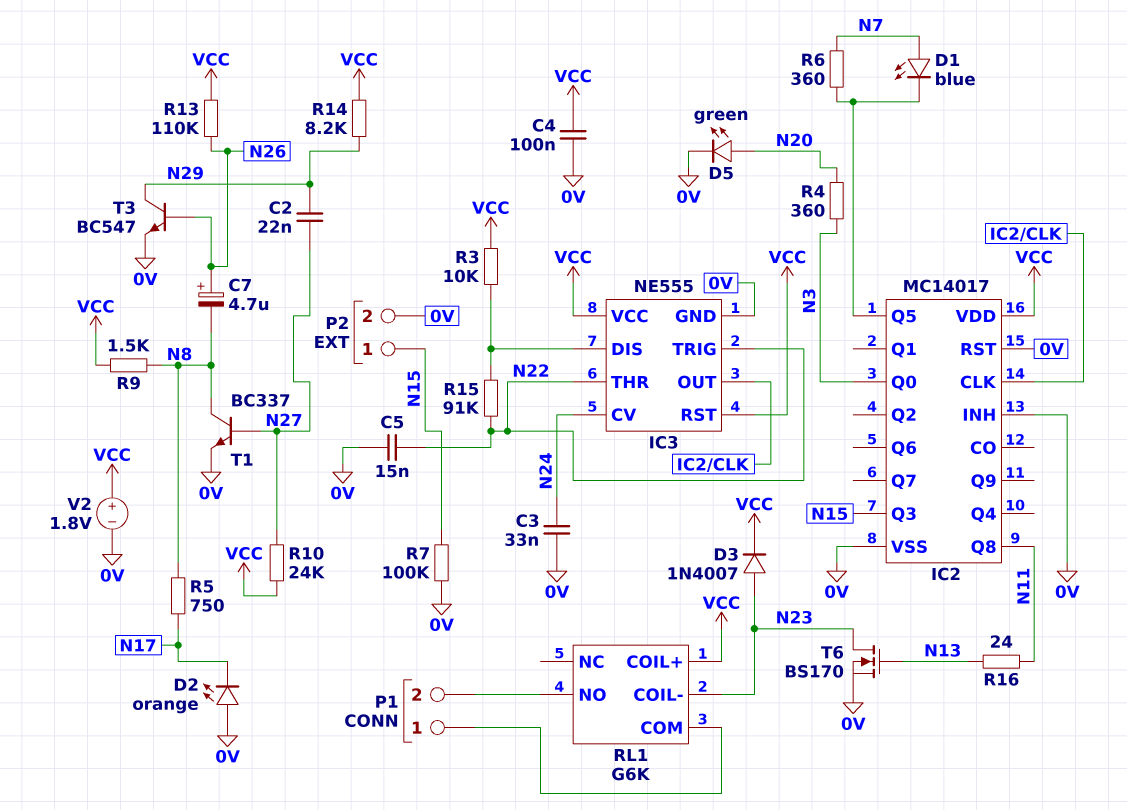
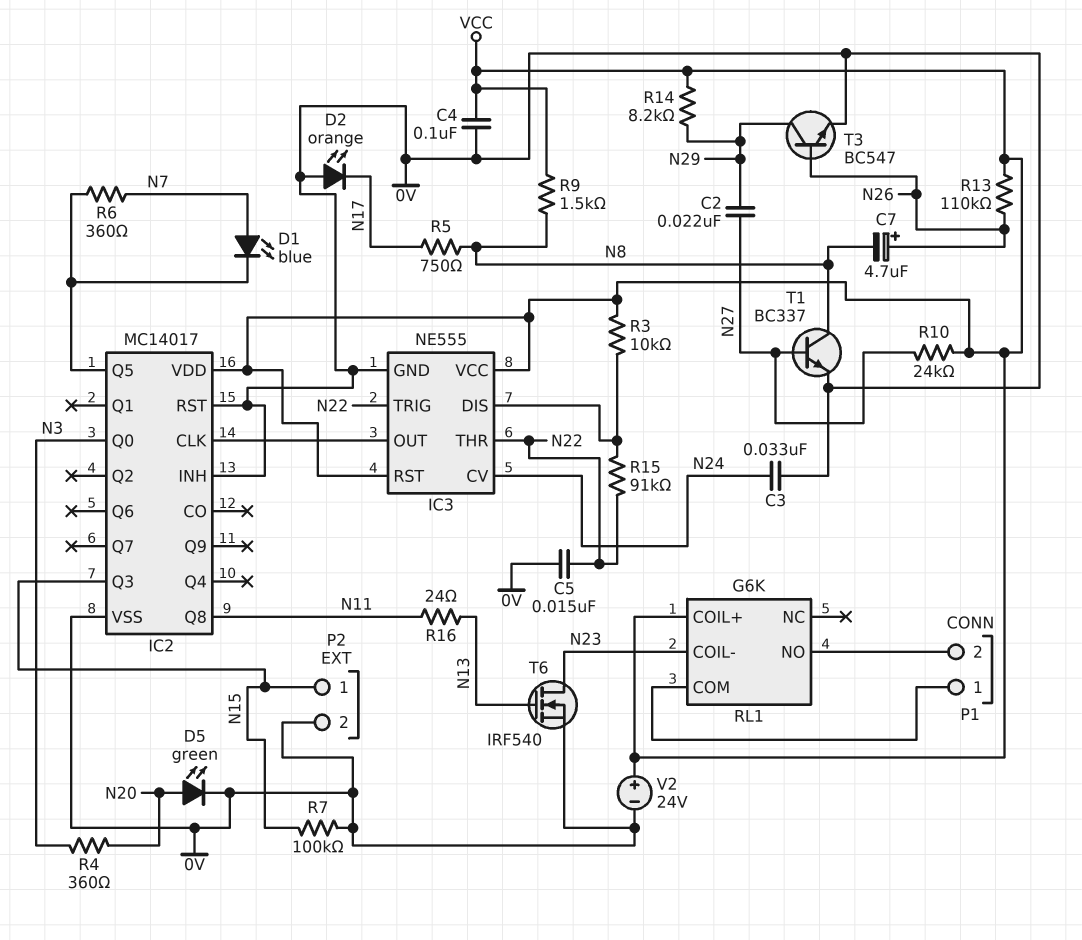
D3: diode 1N4007 (A N23, K VCC) -> none
T6: NMOS BS170 (G N13, D N23, S 0V) -> NMOS IRF540 (G N13, D N23, S 0V)
V2: 1.8V (plus VCC, minus 0V) -> 24V (plus VCC, minus 0V)

